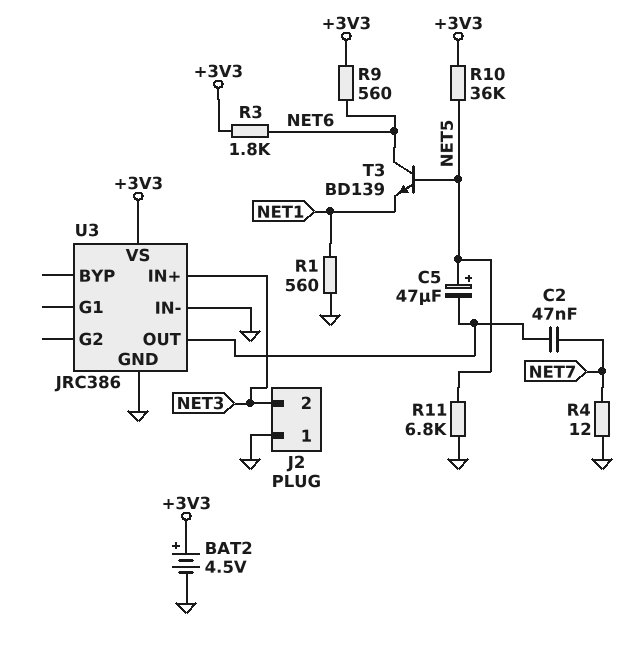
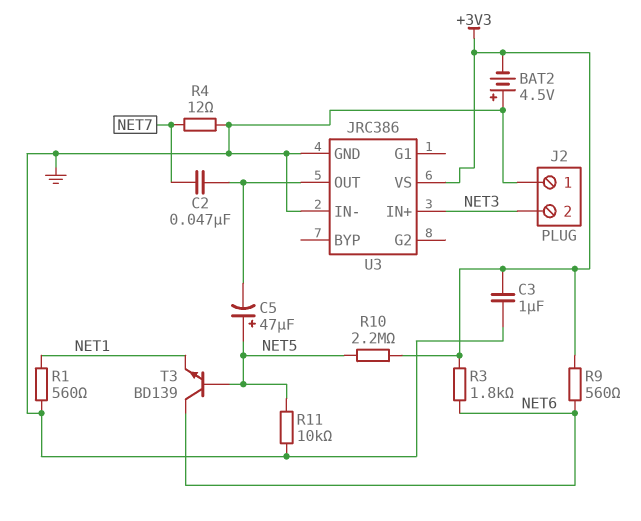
BAT2: 4.5V (plus +3V3, minus GND) -> 4.5V (plus GND, minus +3V3)
C3: none -> 1uF (+3V3, GND)
R10: 36k (+3V3, NET5) -> 2.2M (+3V3, NET5)
R11: 6.8k (GND, NET5) -> 10k (GND, NET5)

